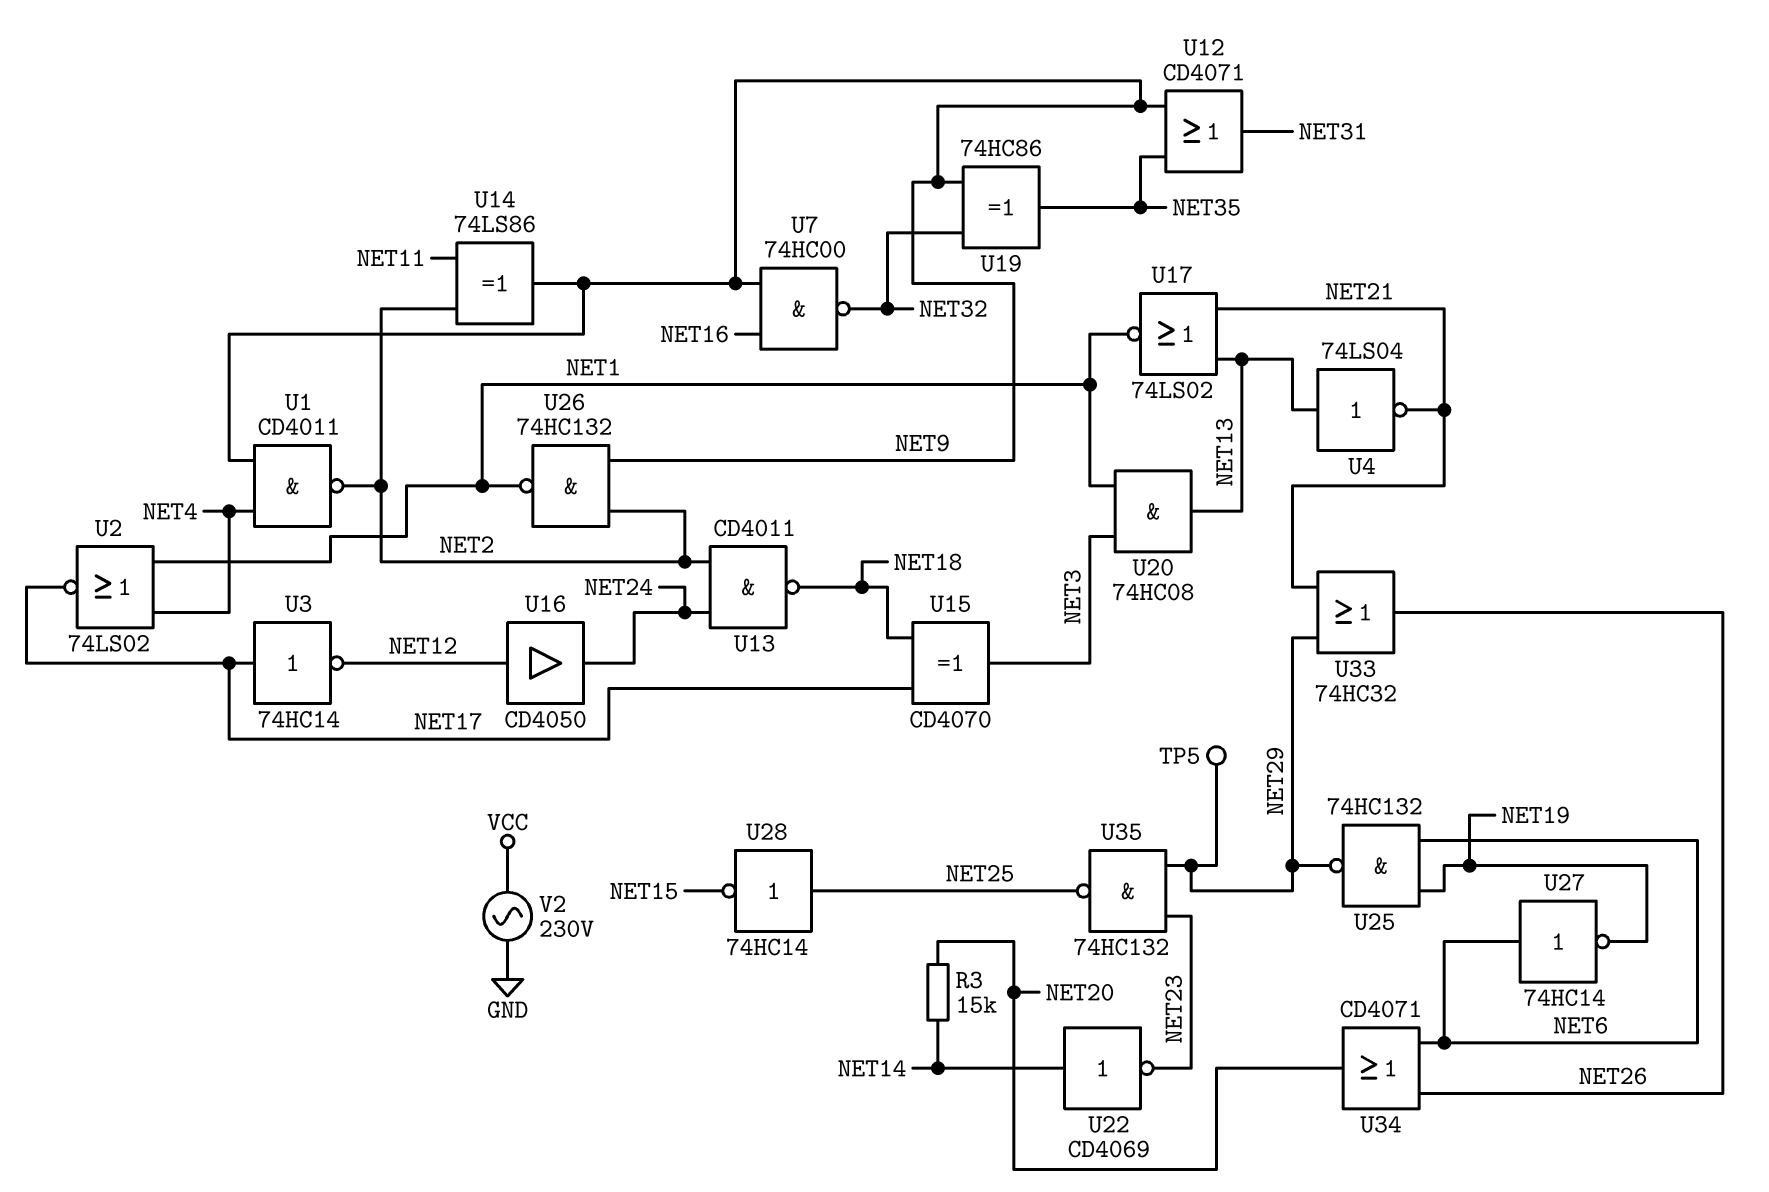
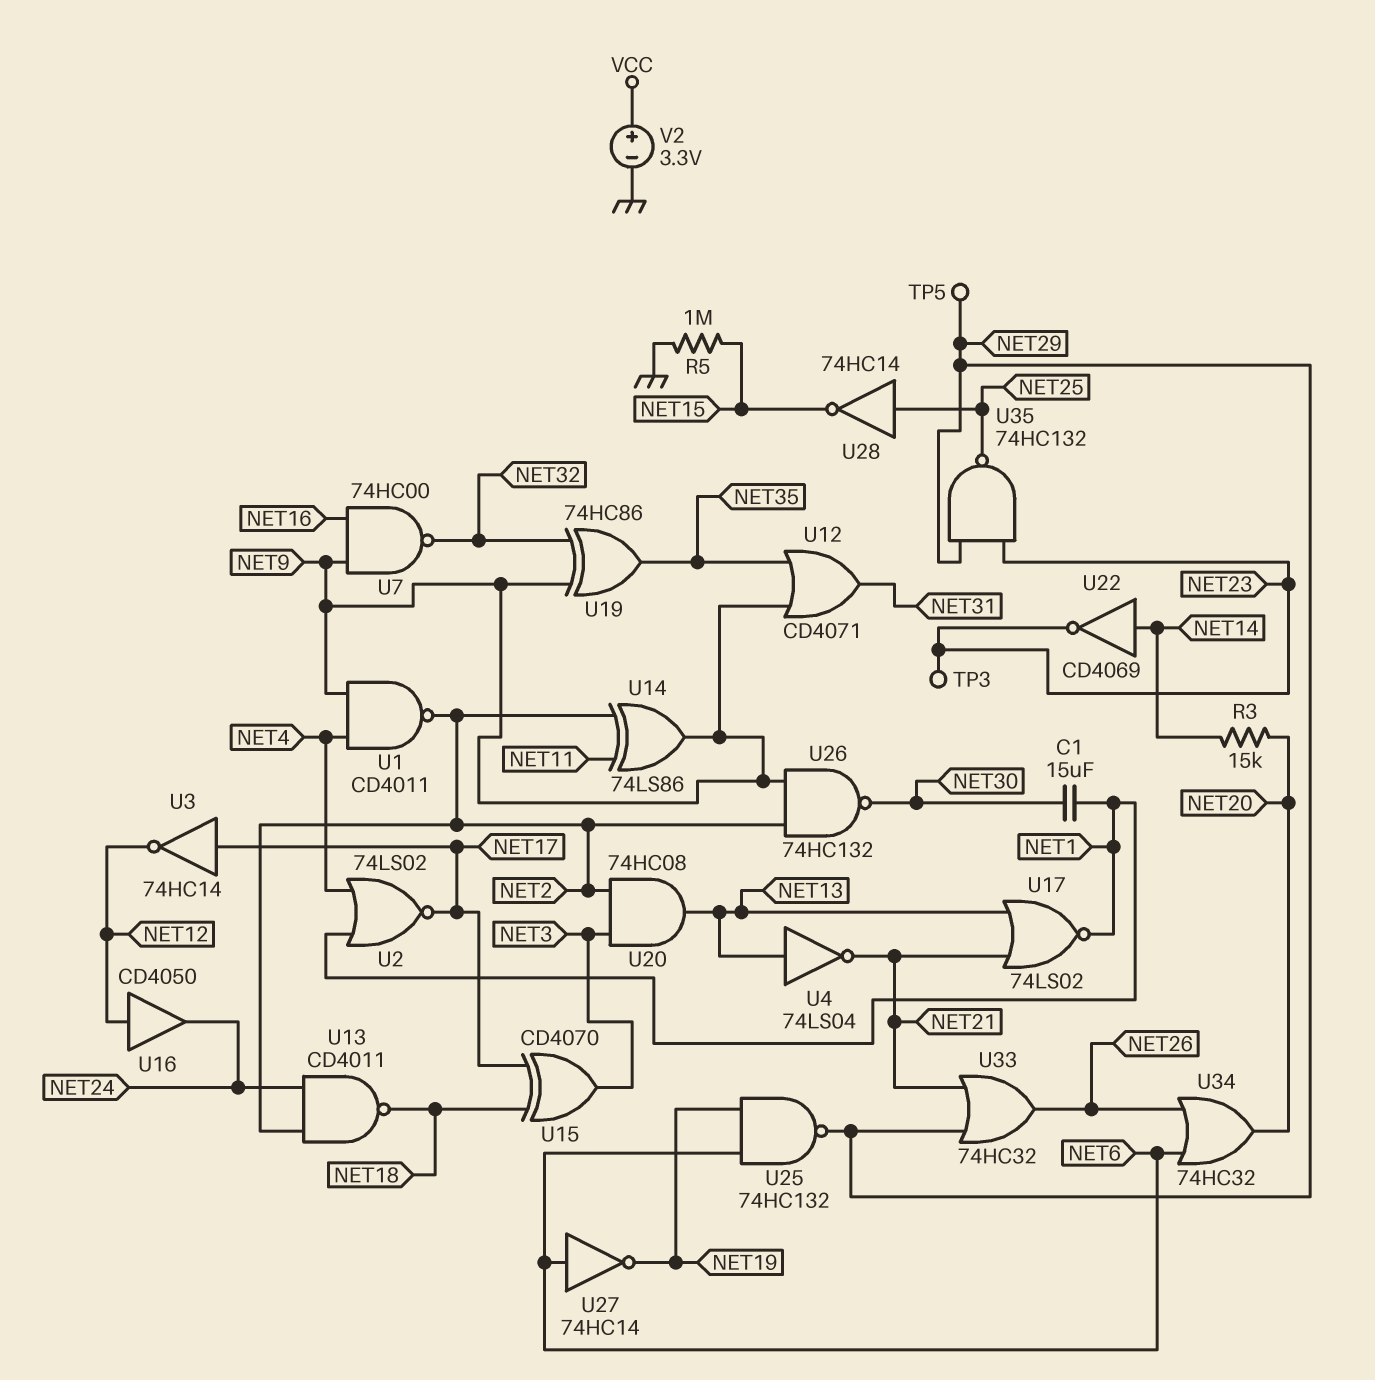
C1: none -> 15uF (NET1, NET30)
R5: none -> 1M (GND, NET15)
TP3: none -> test point (NET23)
U20: AND 74HC08 (in NET1, in NET3, out NET13) -> AND 74HC08 (in NET2, in NET3, out NET13)
U26: NAND 74HC132 (in NET2, in NET9, out NET1) -> NAND 74HC132 (in NET2, in NET9, out NET30)
U34: OR CD4071 (in NET6, in NET26, out NET20) -> OR 74HC32 (in NET6, in NET26, out NET20)
V2: AC 230V (GND, VCC) -> 3.3V (plus VCC, minus GND)

